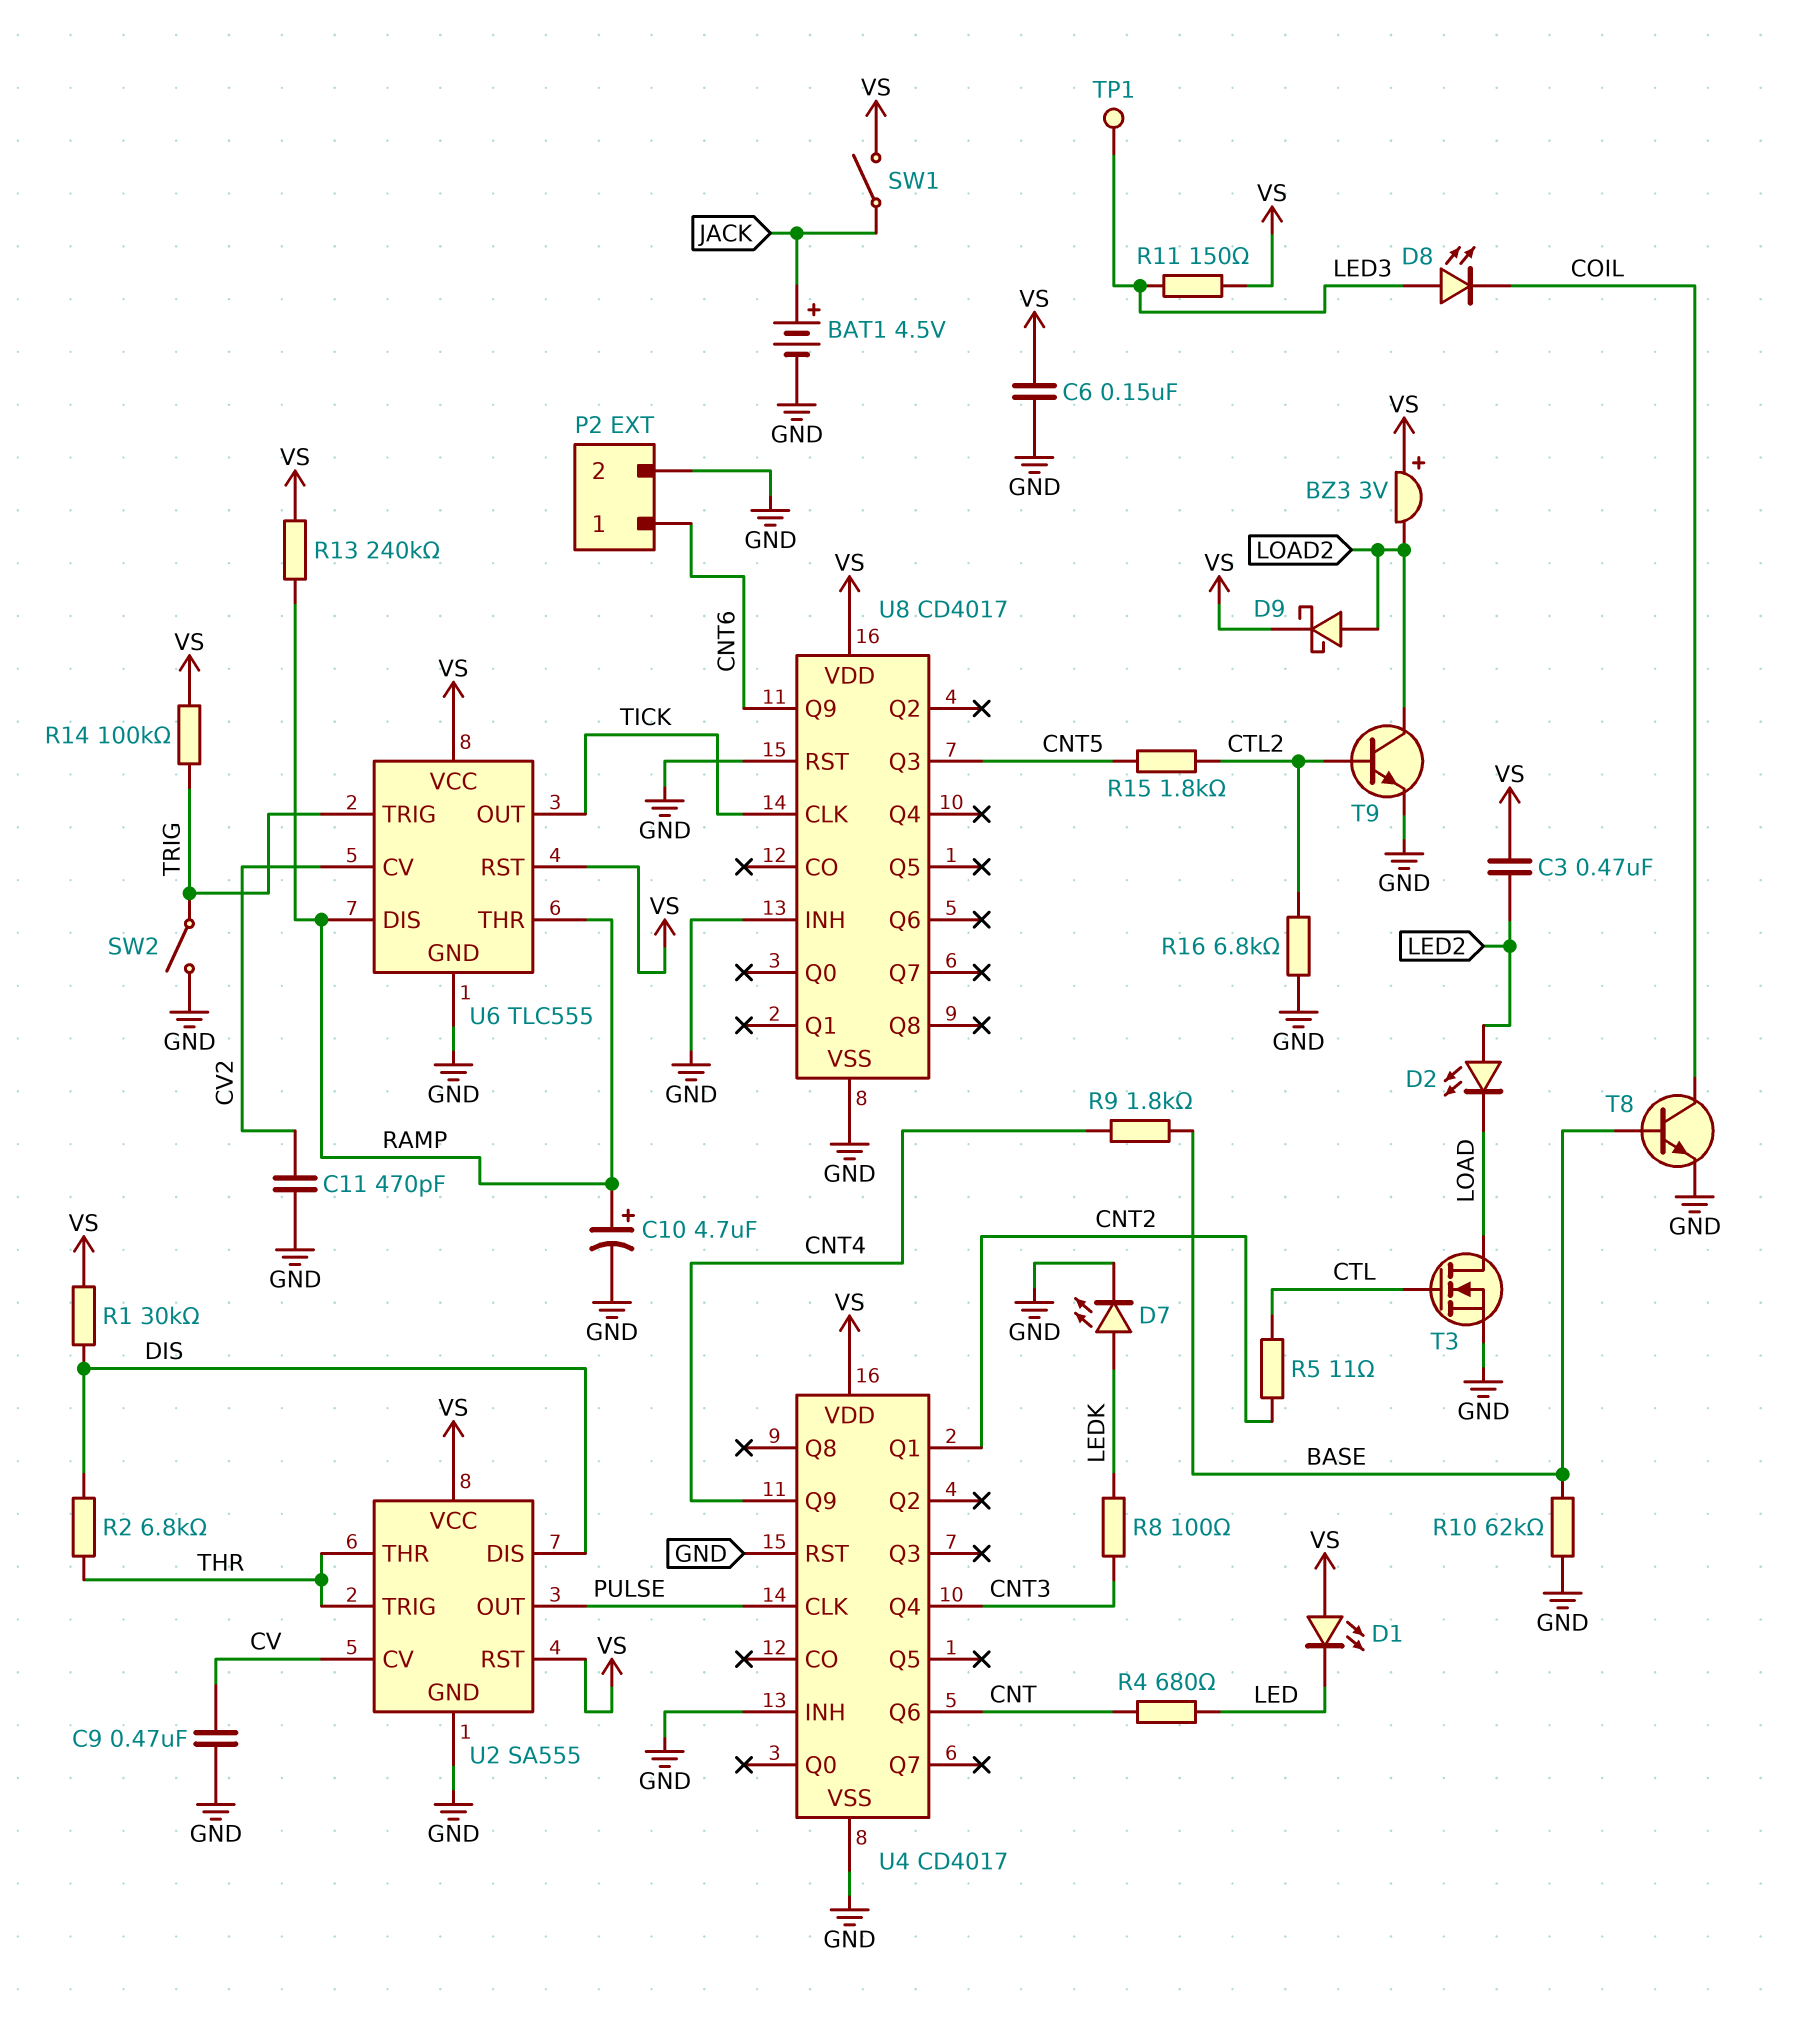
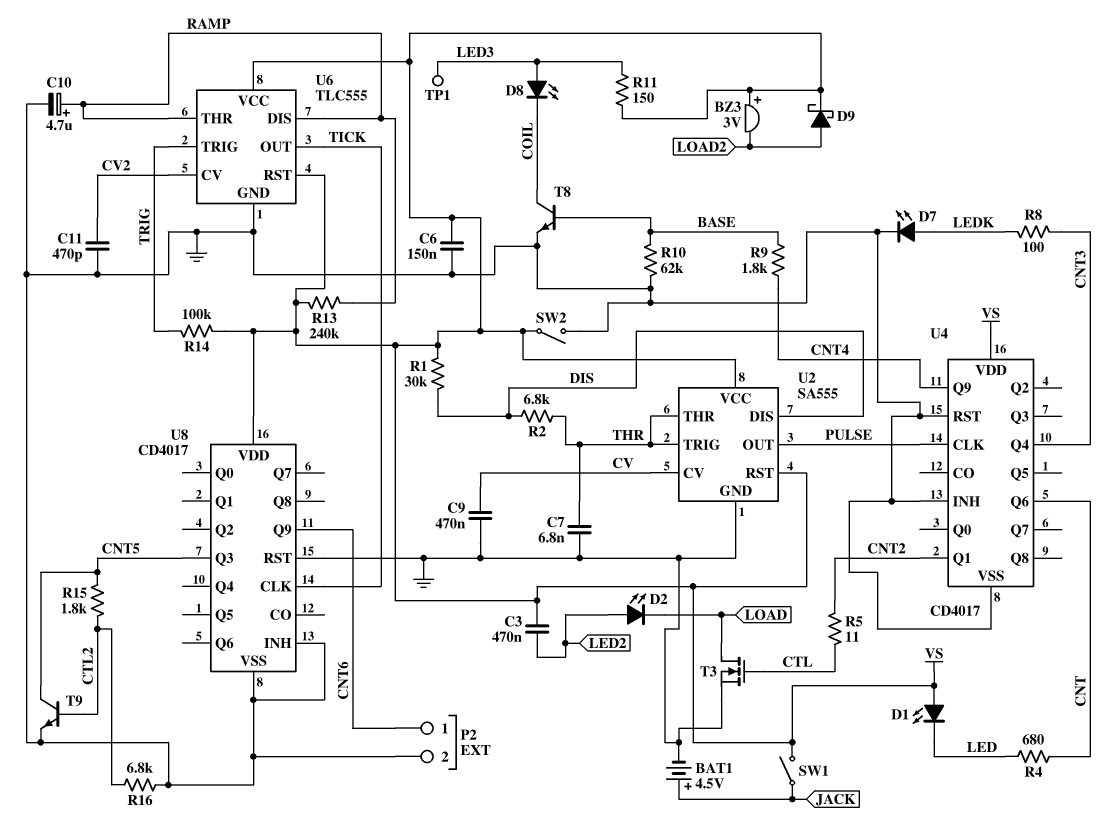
C7: none -> 6.8nF (GND, THR)
SW2: switch (GND, TRIG) -> switch (GND, VS)
T9: NPN (B CTL2, C LOAD2, E GND) -> NPN (B CTL2, C CNT5, E GND)

